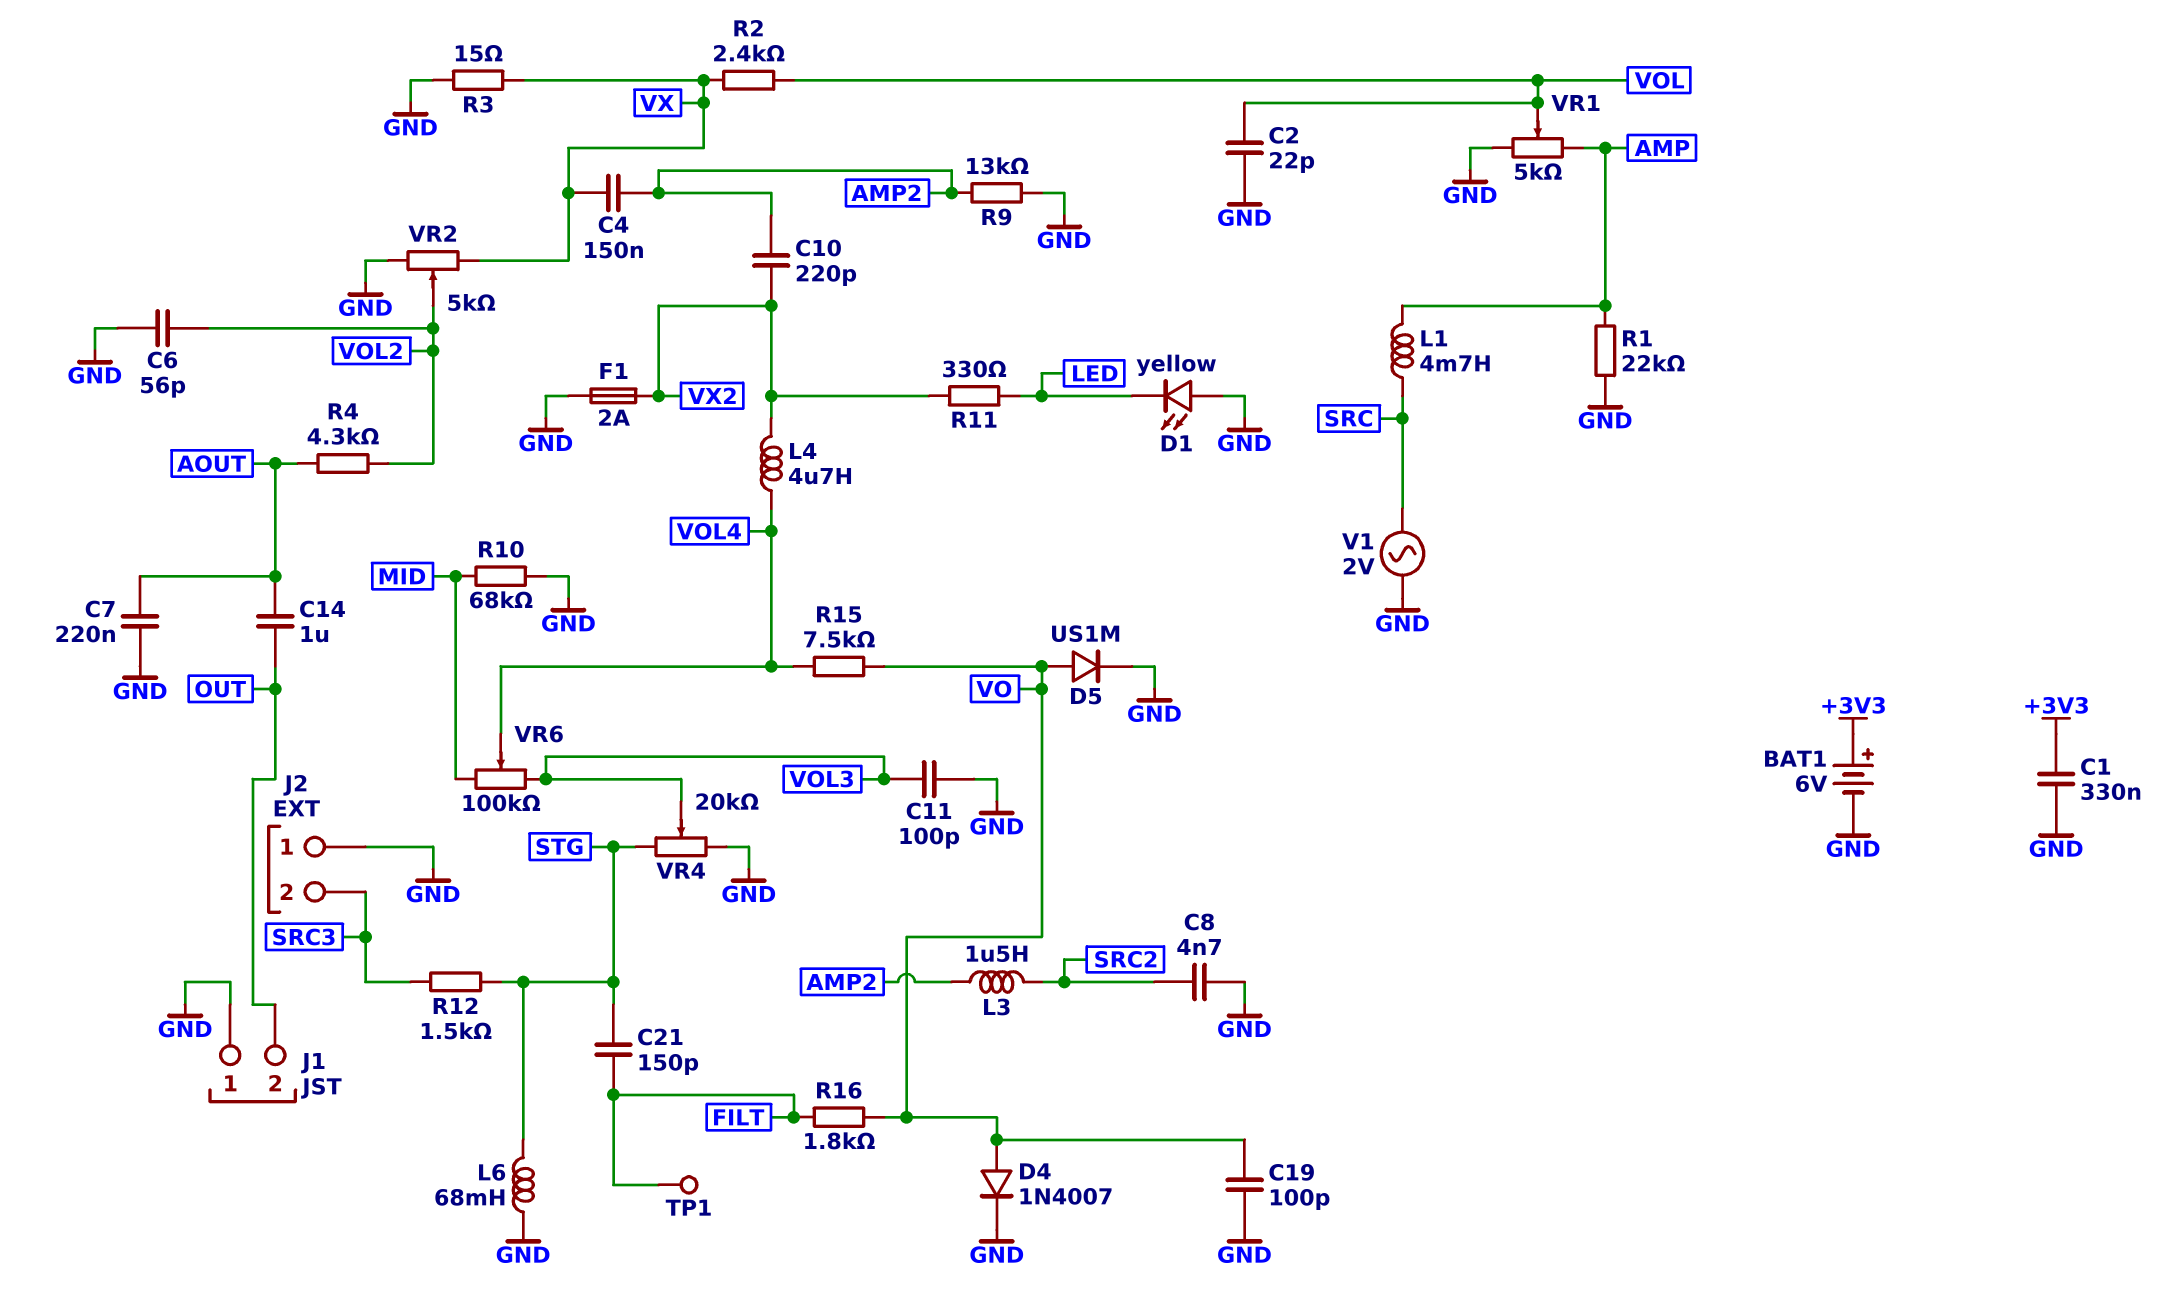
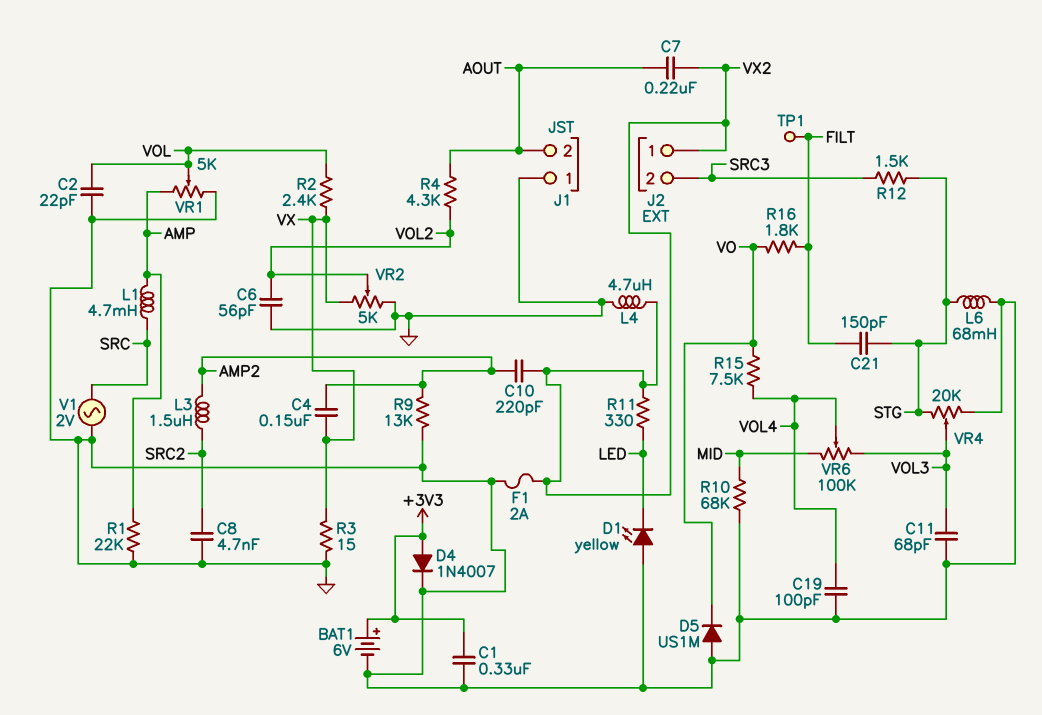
C7: 220nF (AOUT, GND) -> 220nF (AOUT, VX2)
C11: 100pF (GND, VOL3) -> 68pF (GND, VOL3)
C14: 1uF (AOUT, OUT) -> none
C19: 100pF (GND, VO) -> 100pF (GND, VOL4)
D4: diode 1N4007 (A VO, K GND) -> diode 1N4007 (A +3V3, K GND)
D5: diode US1M (A VO, K GND) -> diode US1M (A GND, K VO)
J1 pin 2: OUT -> AOUT
J2 pin 1: GND -> VX2
L4: 4.7uH (VOL4, VX2) -> 4.7uH (GND, VX2)

